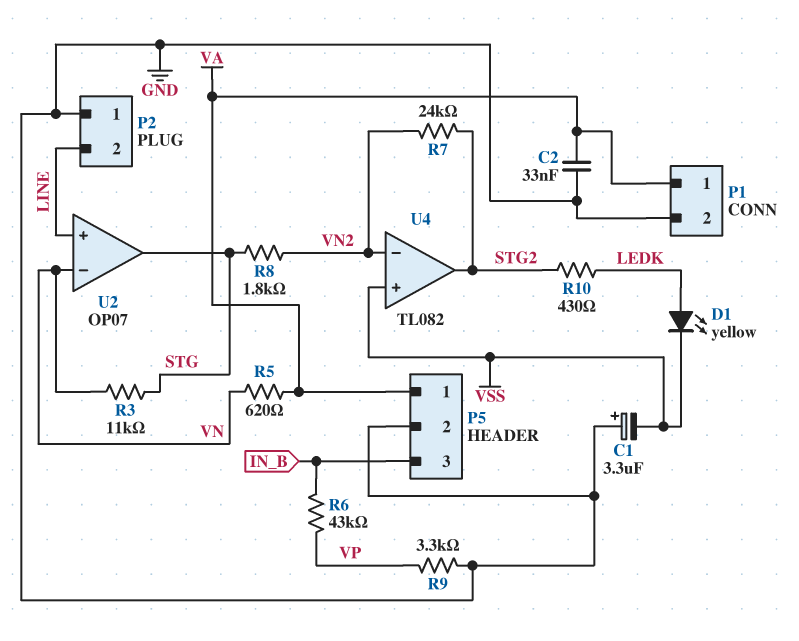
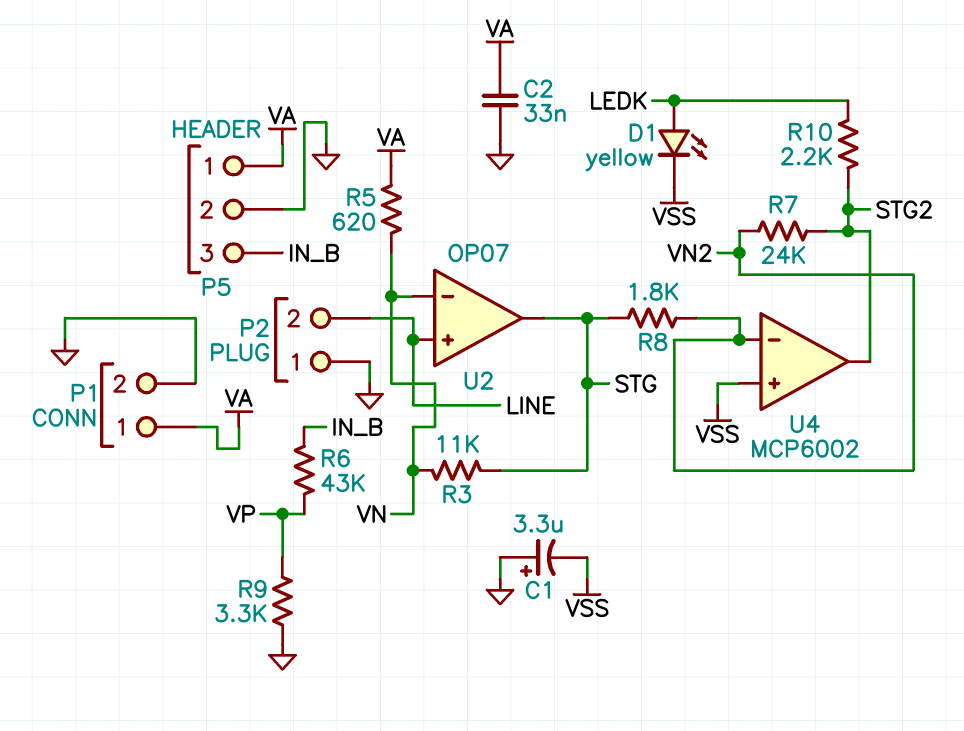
R10: 430 (LEDK, STG2) -> 2.2k (LEDK, STG2)
U4: TL082 -> MCP6002

